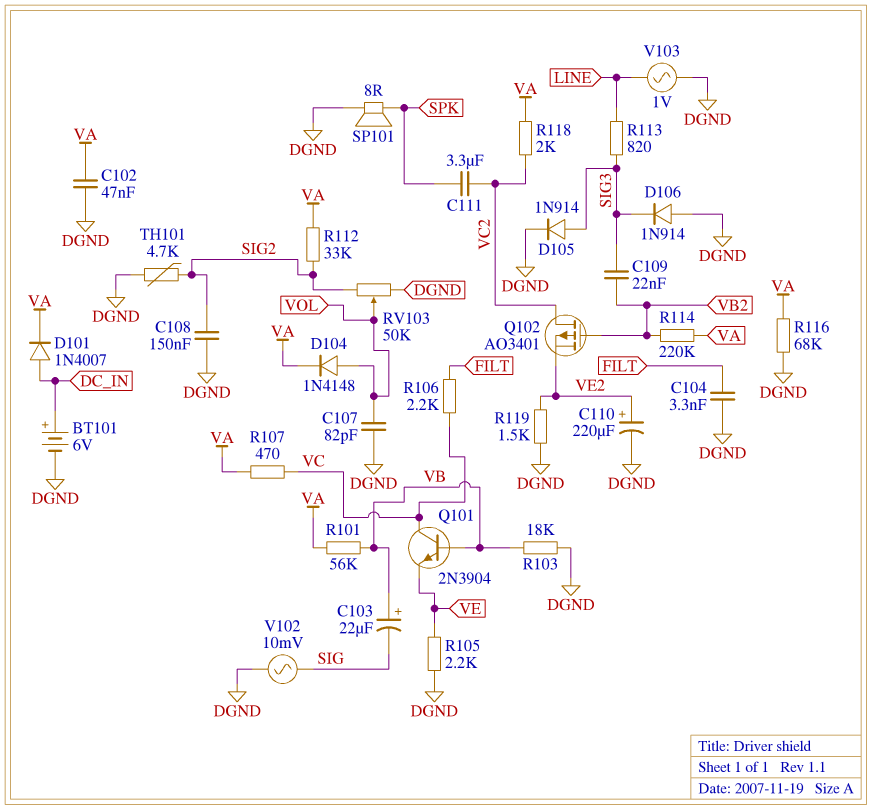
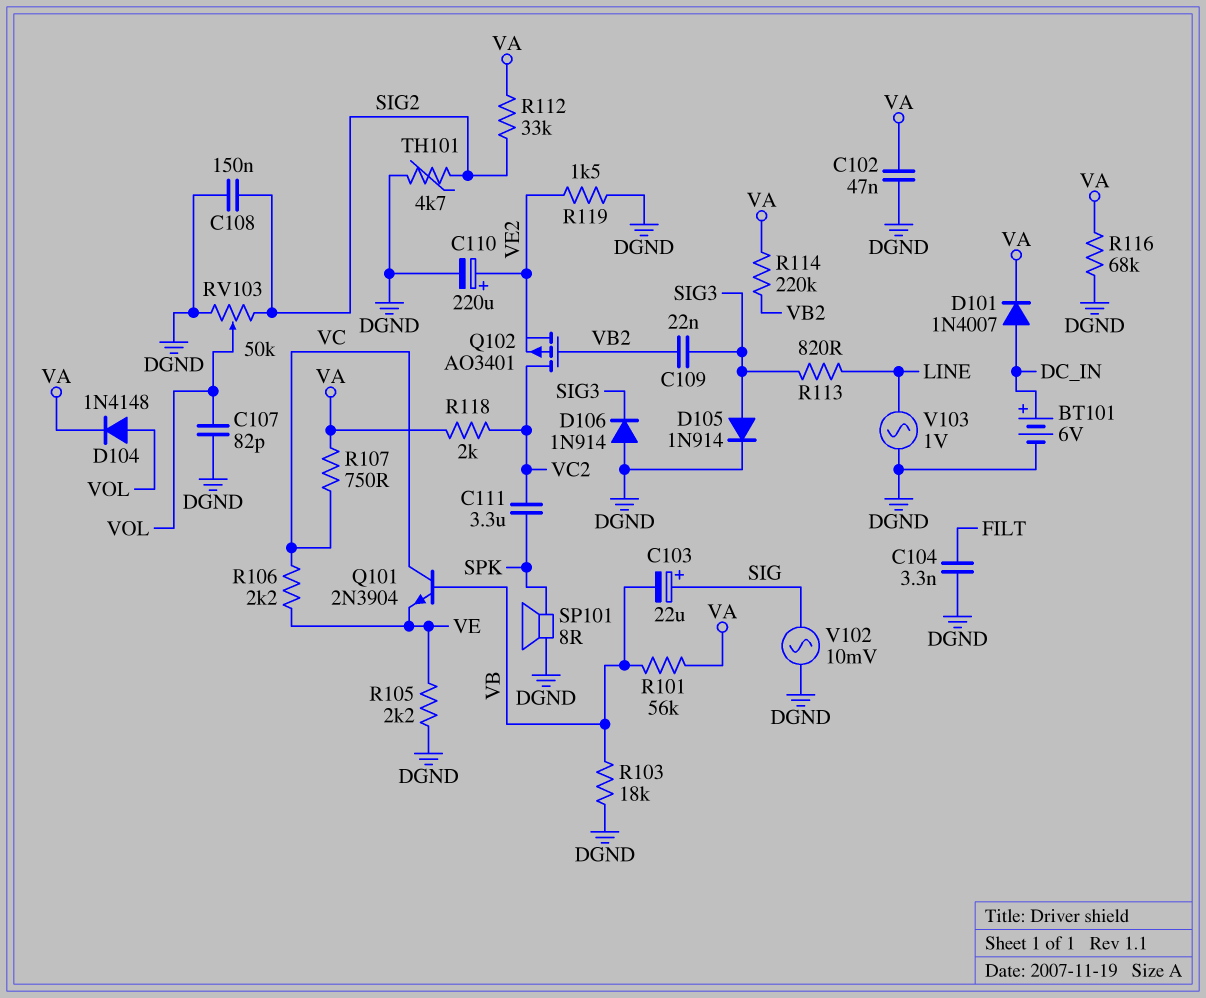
C103: 22uF (plus VB, minus SIG) -> 22uF (plus SIG, minus VB)
R106: 2.2k (FILT, VC) -> 2.2k (VC, VE)
R107: 470 (VA, VC) -> 750 (VA, VC)

